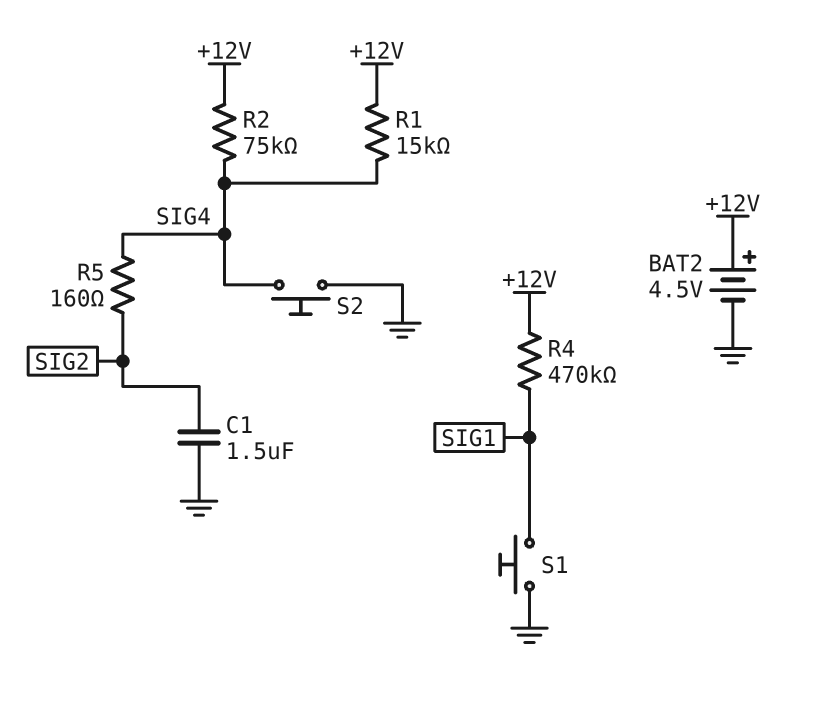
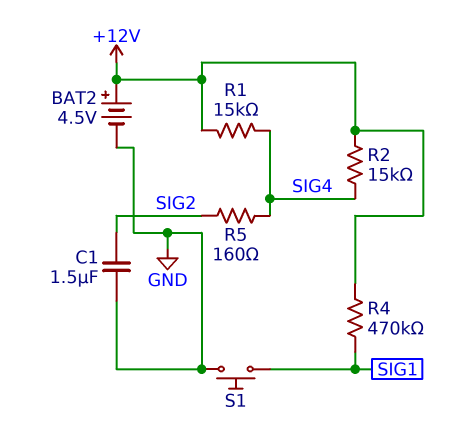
R2: 75k (+12V, SIG4) -> 15k (+12V, SIG4)
S2: button (GND, SIG4) -> none

